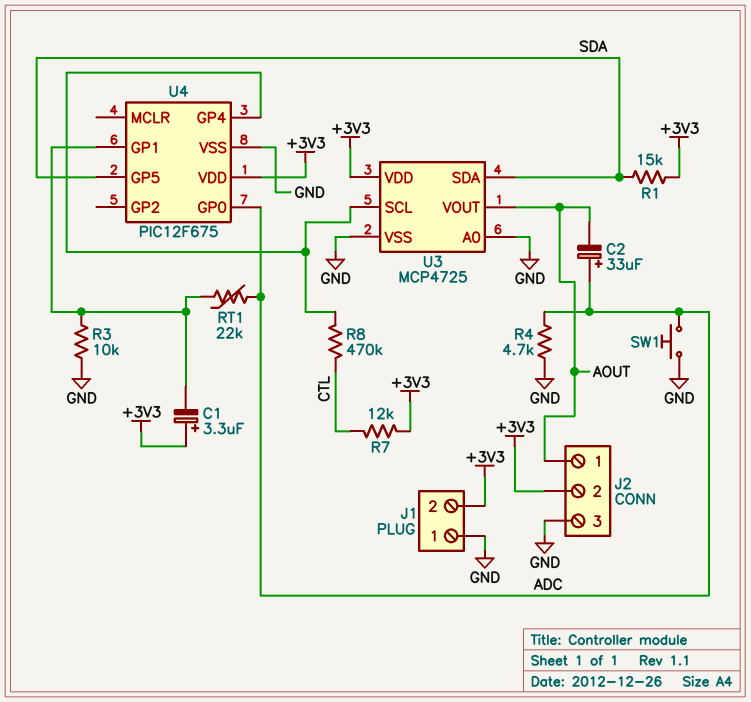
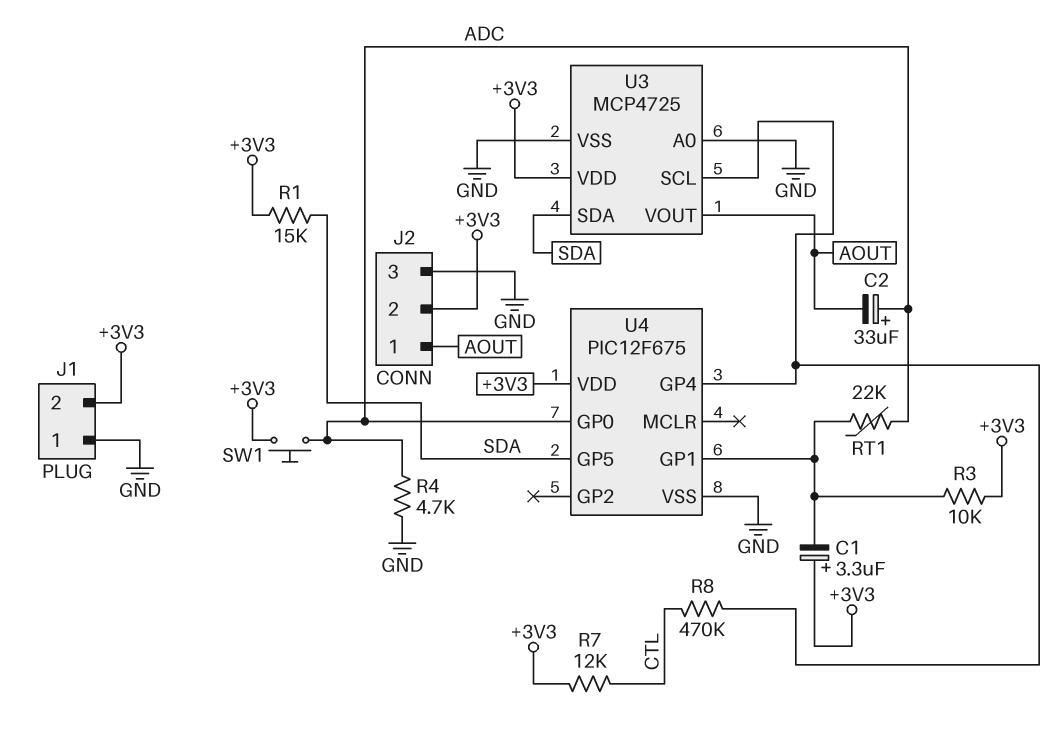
R3: 10k (GND, U4/GP1) -> 10k (+3V3, U4/GP1)
SW1: button (ADC, GND) -> button (+3V3, ADC)

